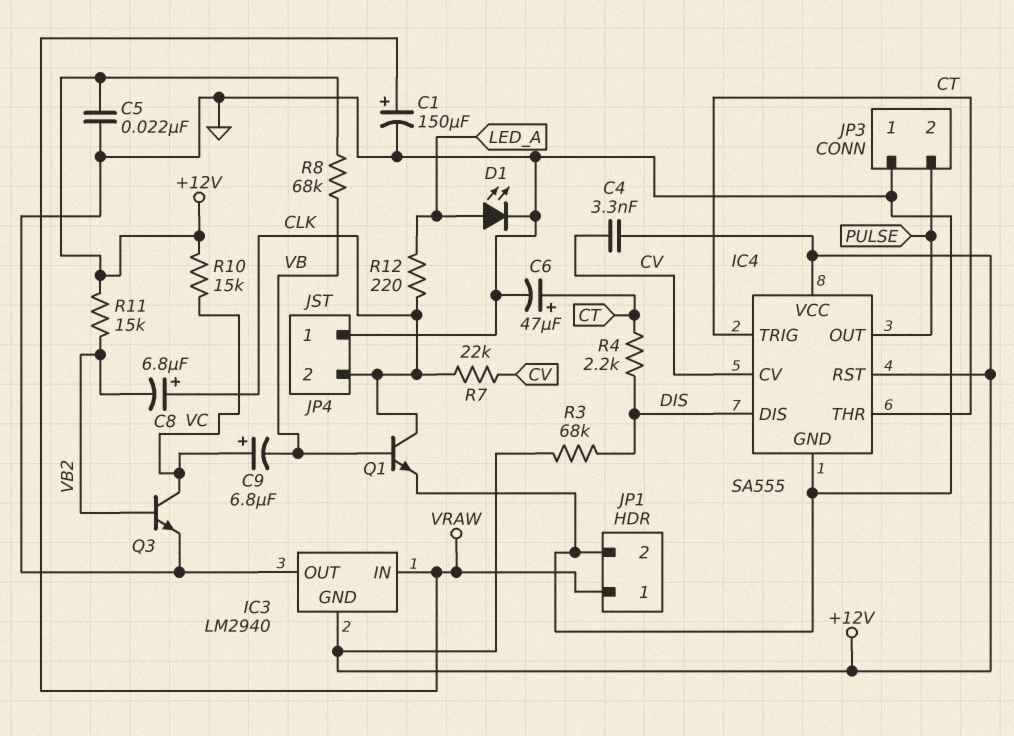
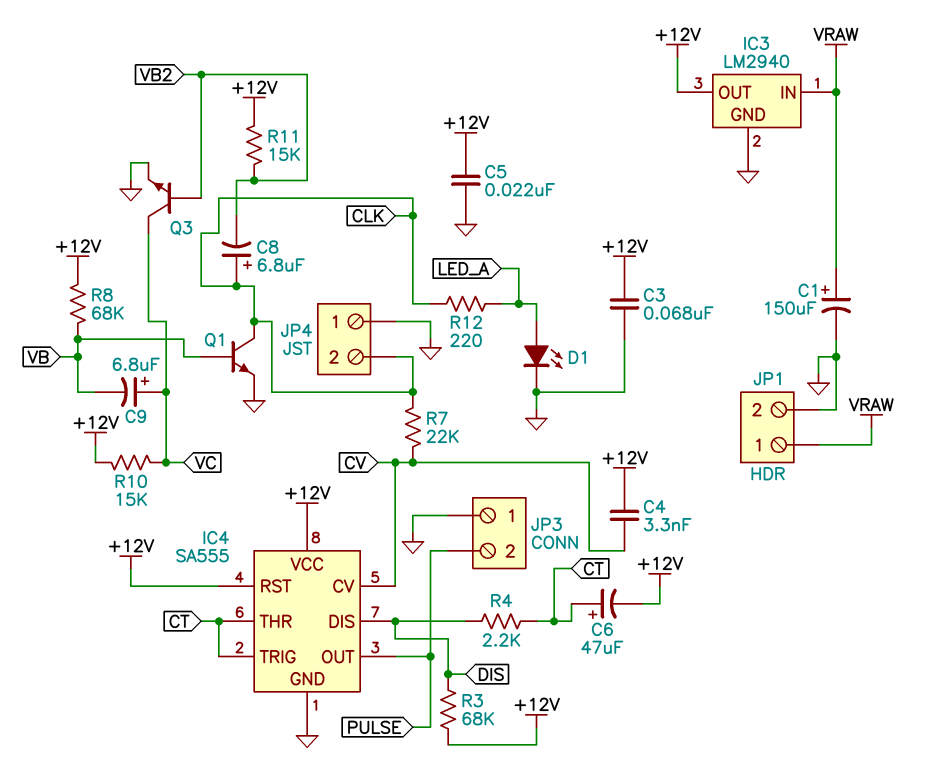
C3: none -> 68nF (+12V, GND)
C6: 47uF (plus CT, minus GND) -> 47uF (plus CT, minus +12V)
IC3 pin GND: +12V -> GND
IC3 pin OUT: GND -> +12V

